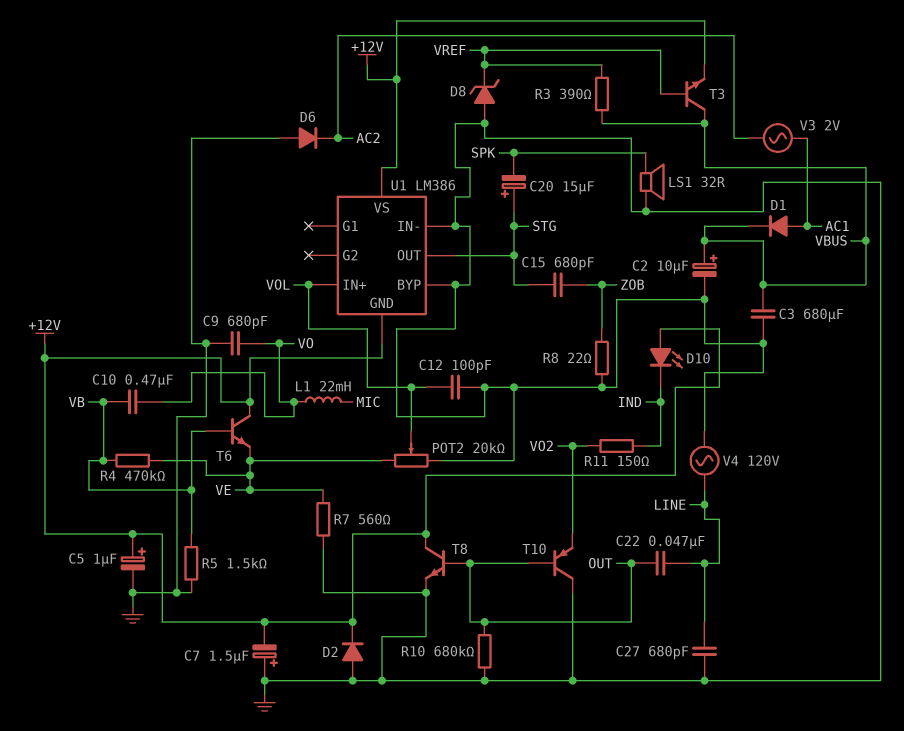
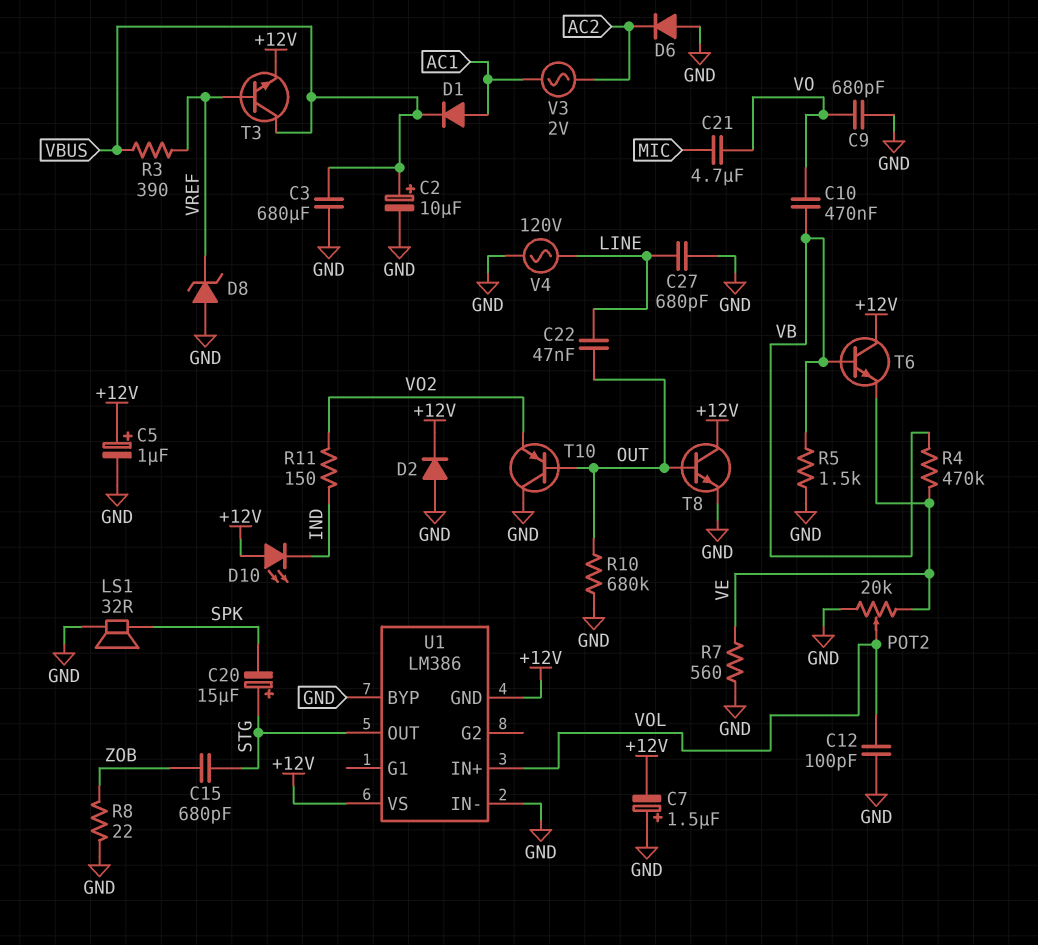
C21: none -> 4.7uF (MIC, VO)
L1: 22mH (MIC, VO) -> none

